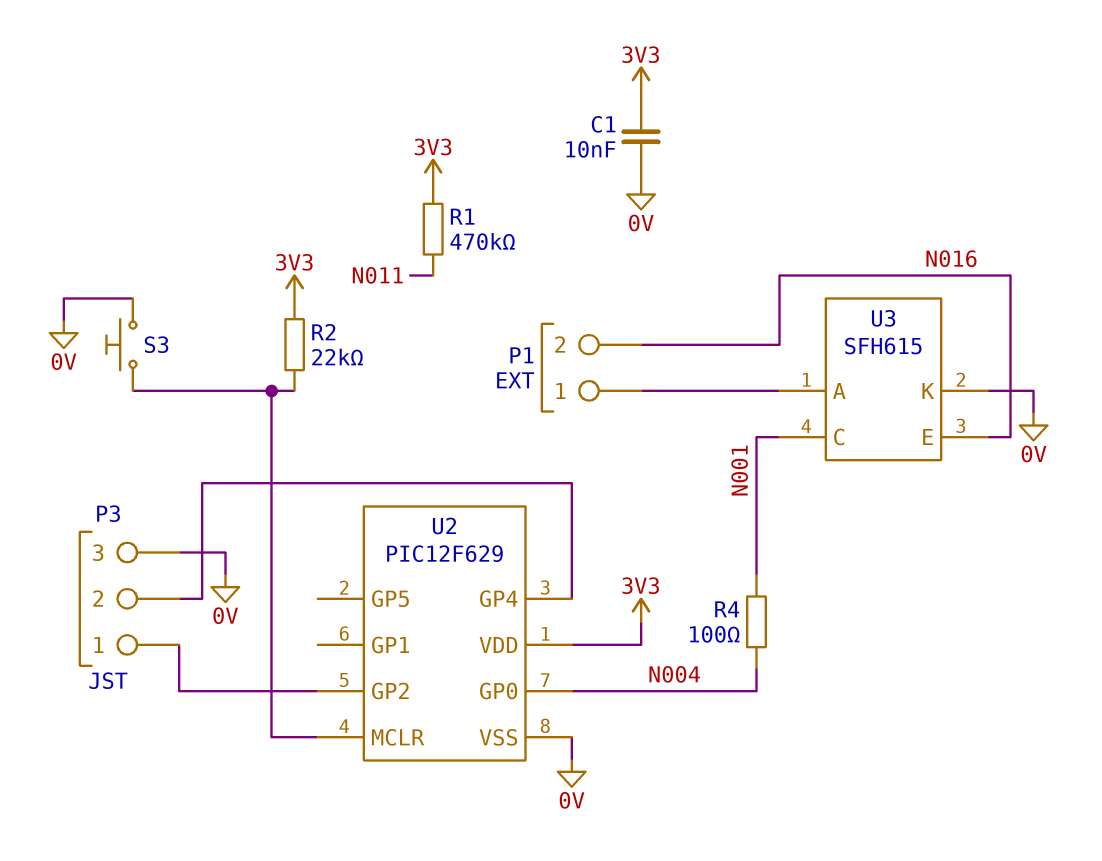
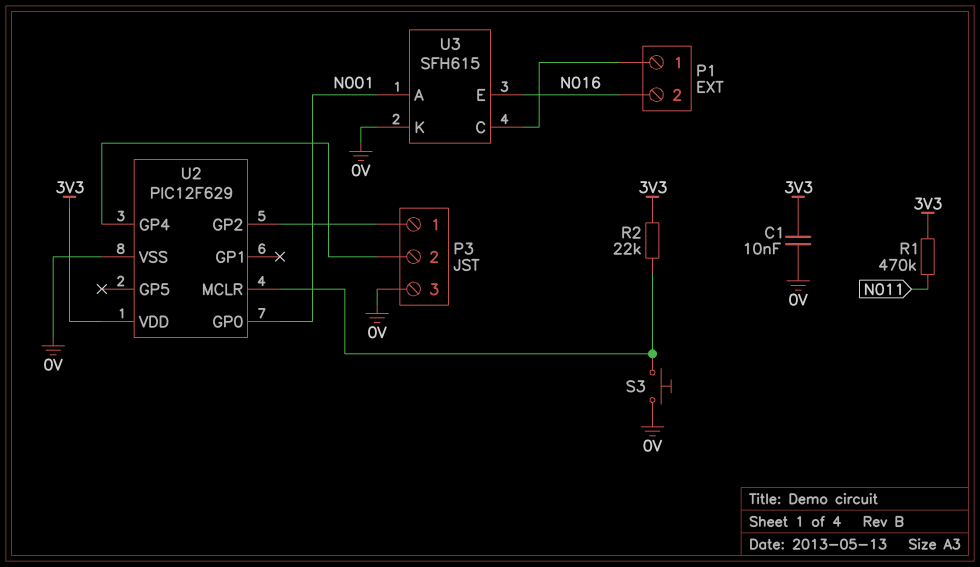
R4: 100 (N001, N004) -> none
U2 pin GP0: N004 -> N001
U3 pin A: P1/1 -> N001
U3 pin C: N001 -> P1/1

